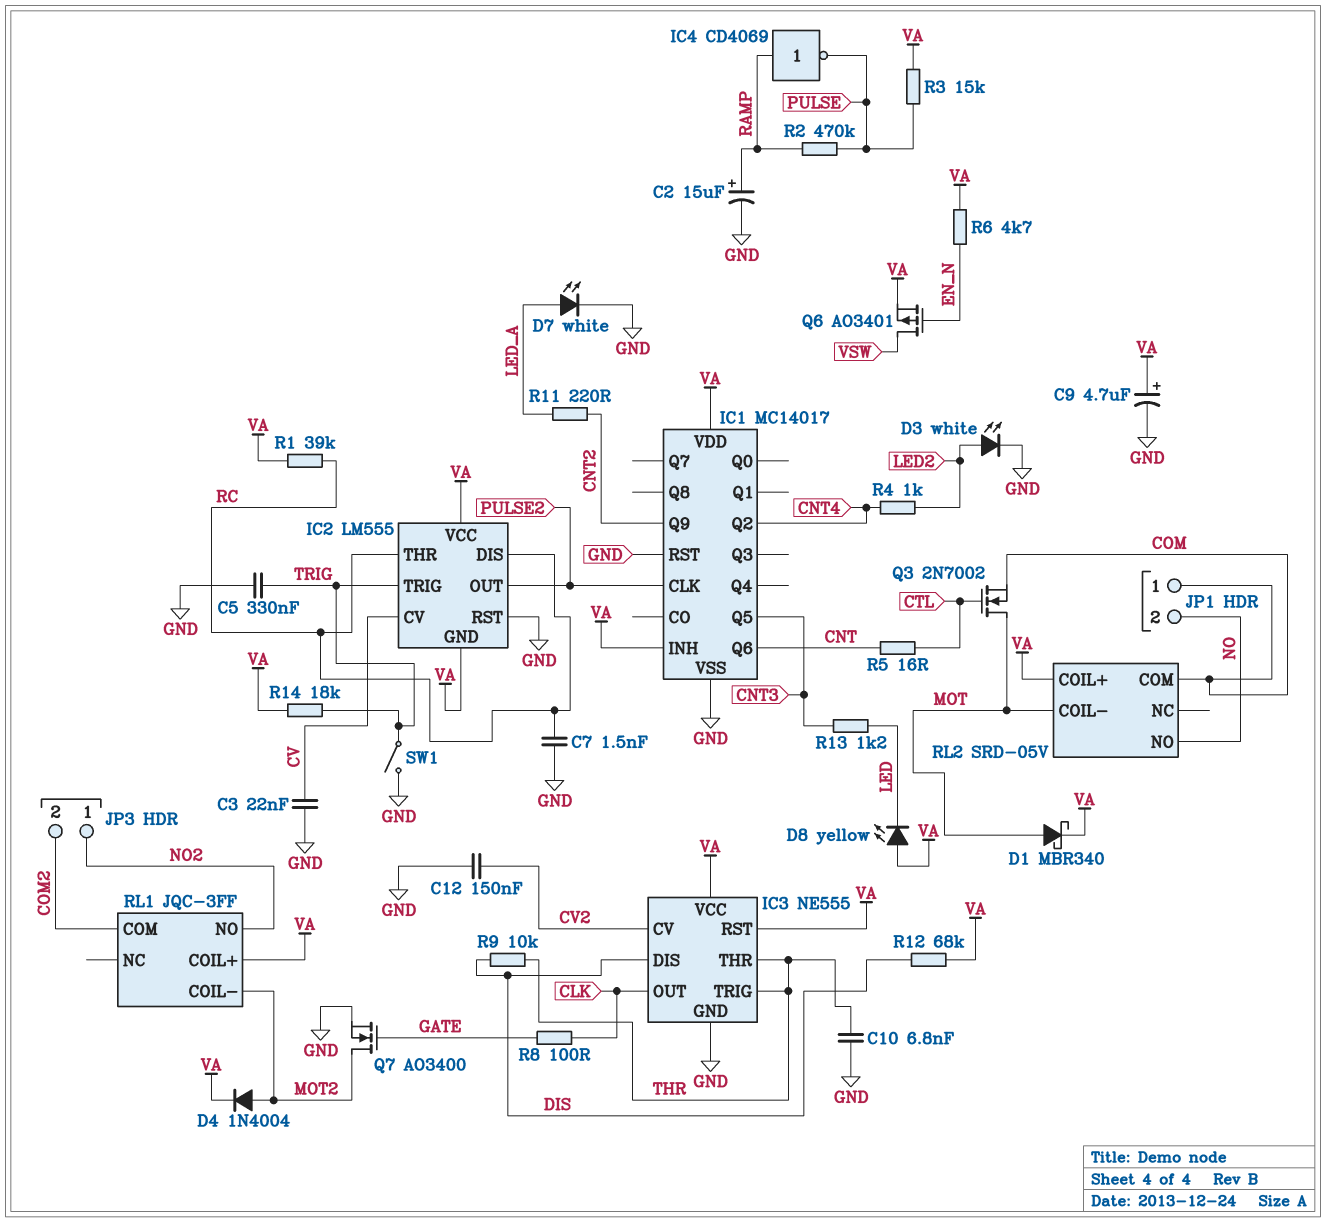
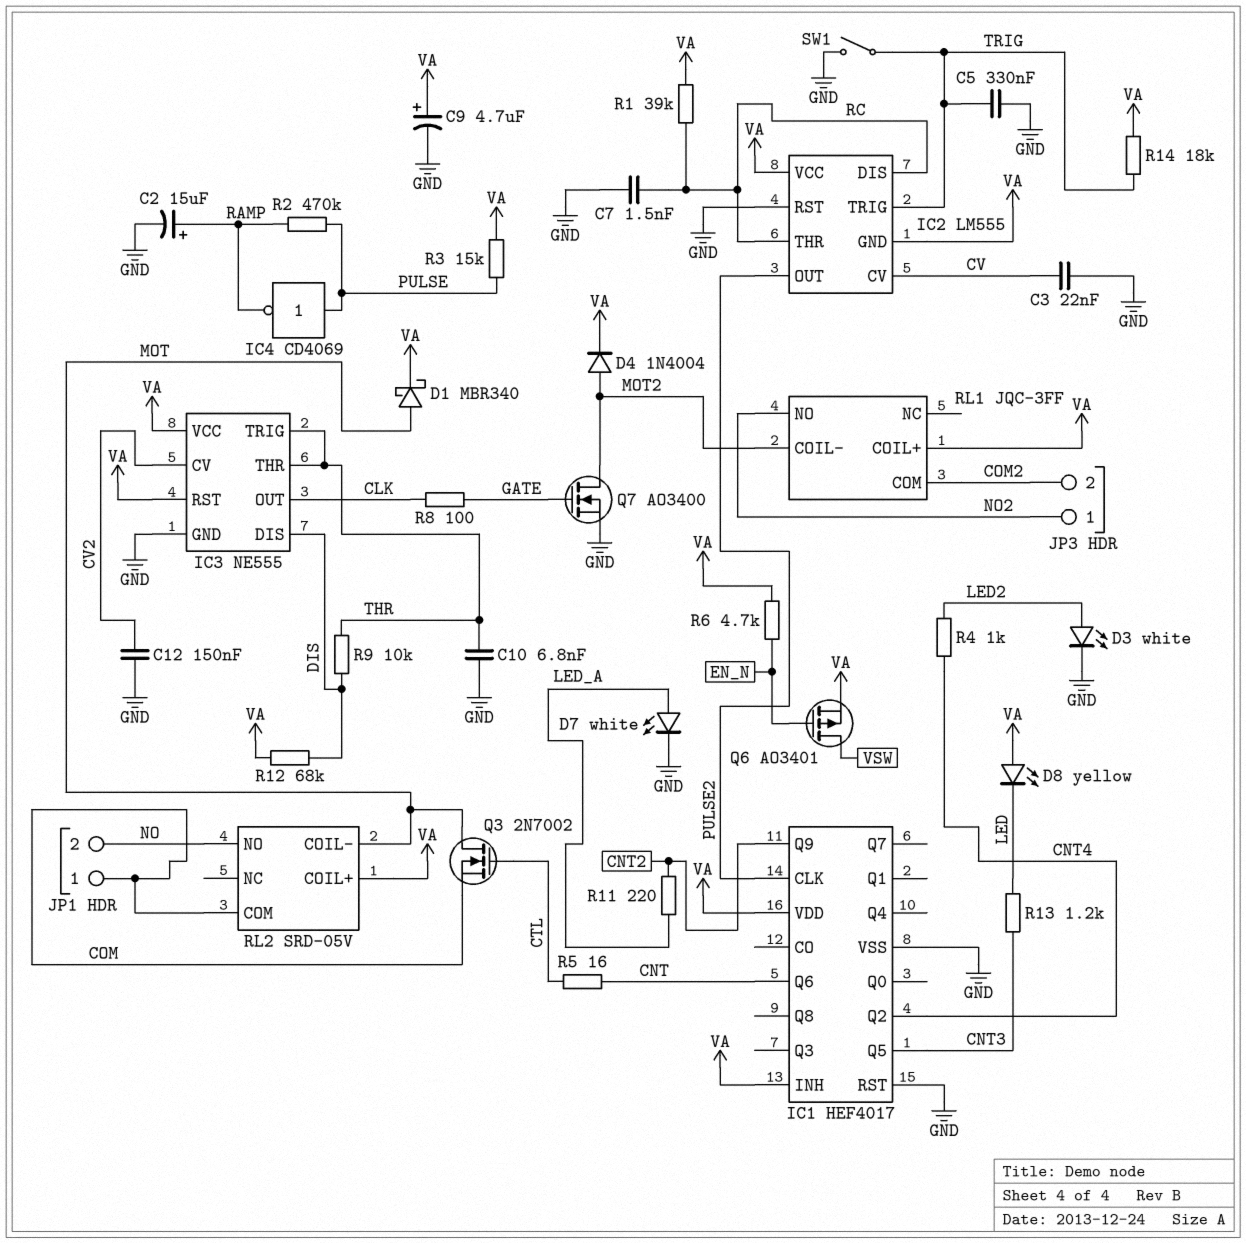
IC1: MC14017 -> HEF4017
IC4: NOT CD4069 (in RAMP, out PULSE) -> NOT CD4069 (in PULSE, out RAMP)

